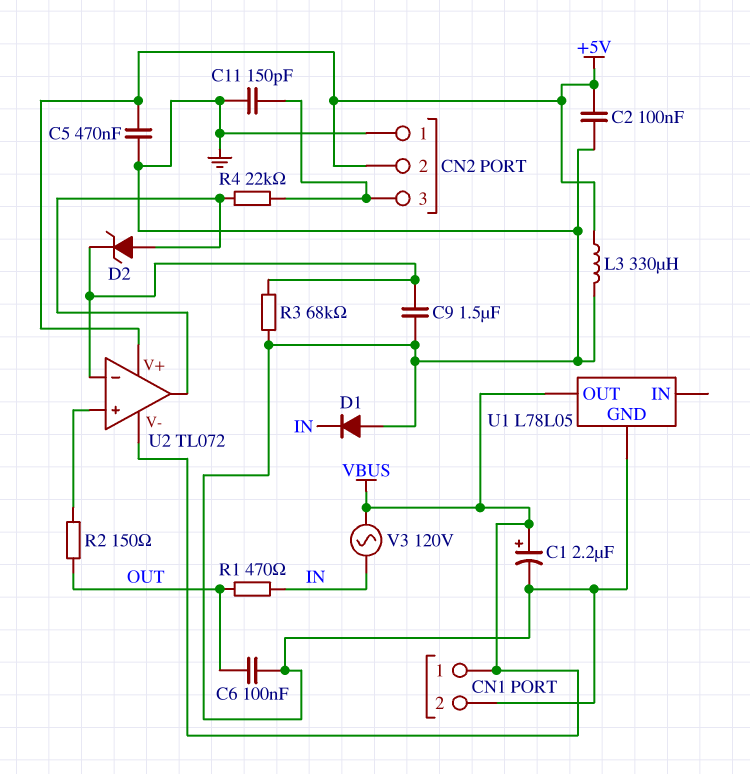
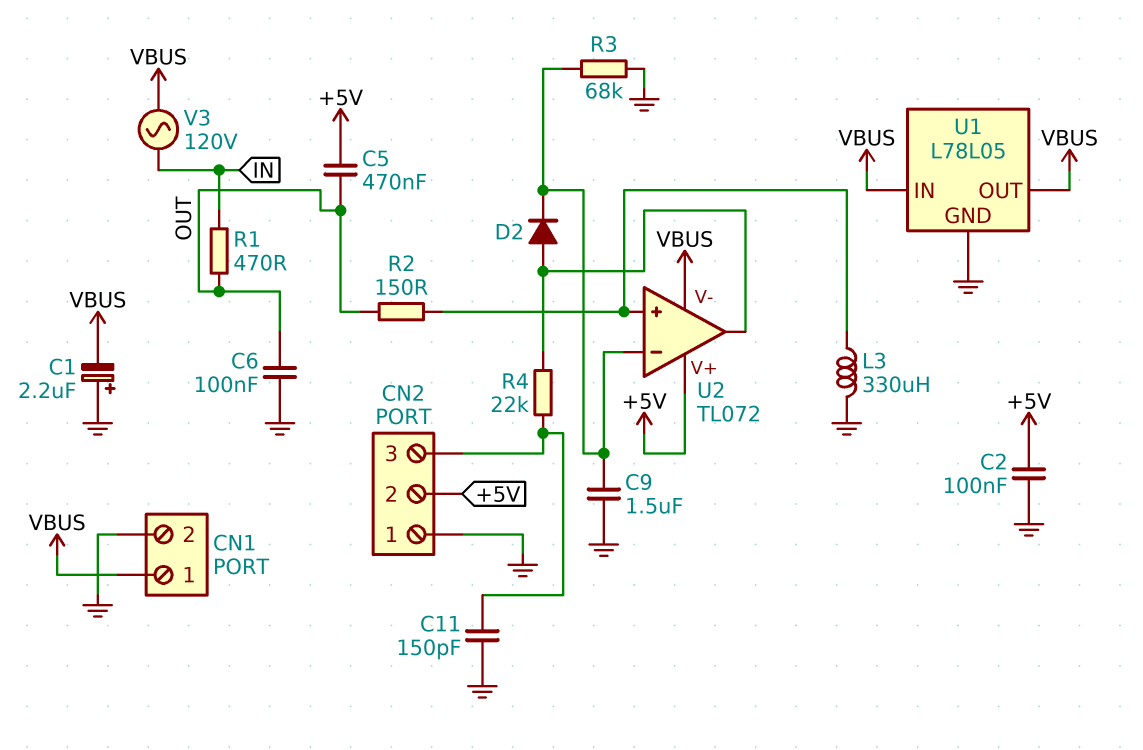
C1: 2.2uF (plus VBUS, minus GND) -> 2.2uF (plus GND, minus VBUS)
C5: 470nF (+5V, GND) -> 470nF (+5V, OUT)
D1: diode (A GND, K IN) -> none
D2: zener (A U2/out, K U2/in-) -> diode (A U2/out, K U2/in-)
L3: 330uH (+5V, GND) -> 330uH (GND, U2/in+)
U1 pin IN: none -> VBUS

